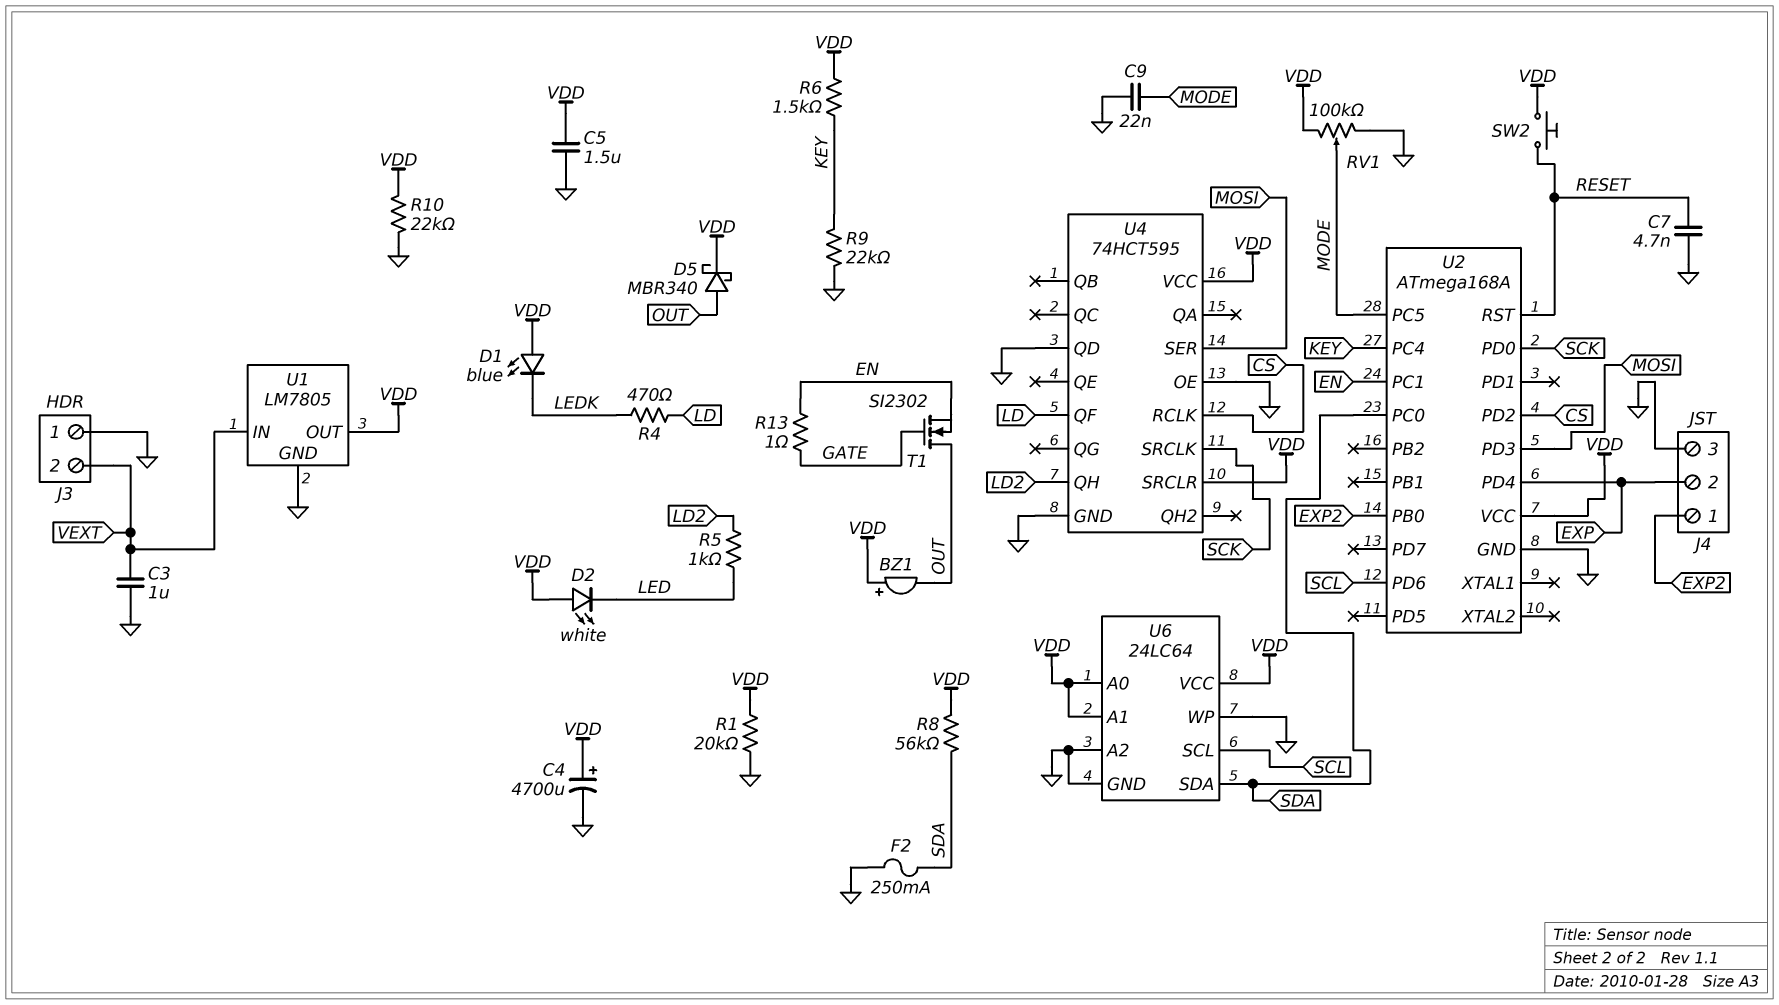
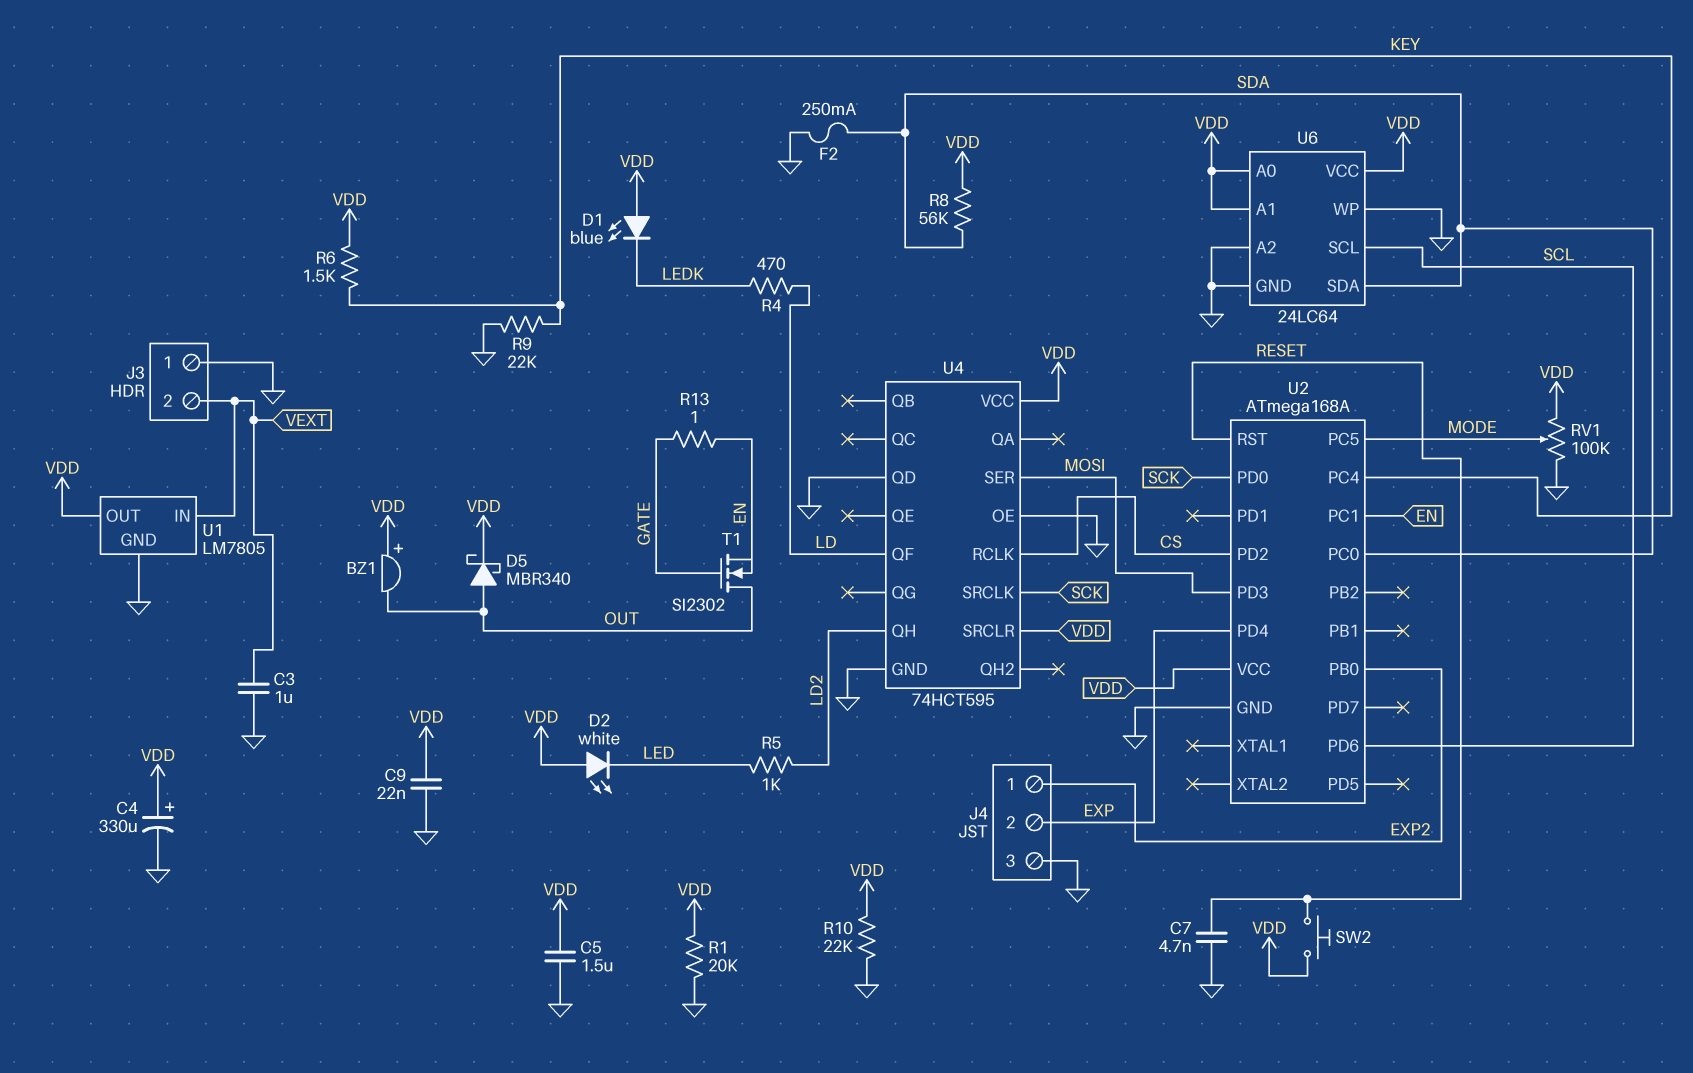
C4: 4700uF (plus VDD, minus GND) -> 330uF (plus VDD, minus GND)
C9: 22nF (GND, MODE) -> 22nF (GND, VDD)

